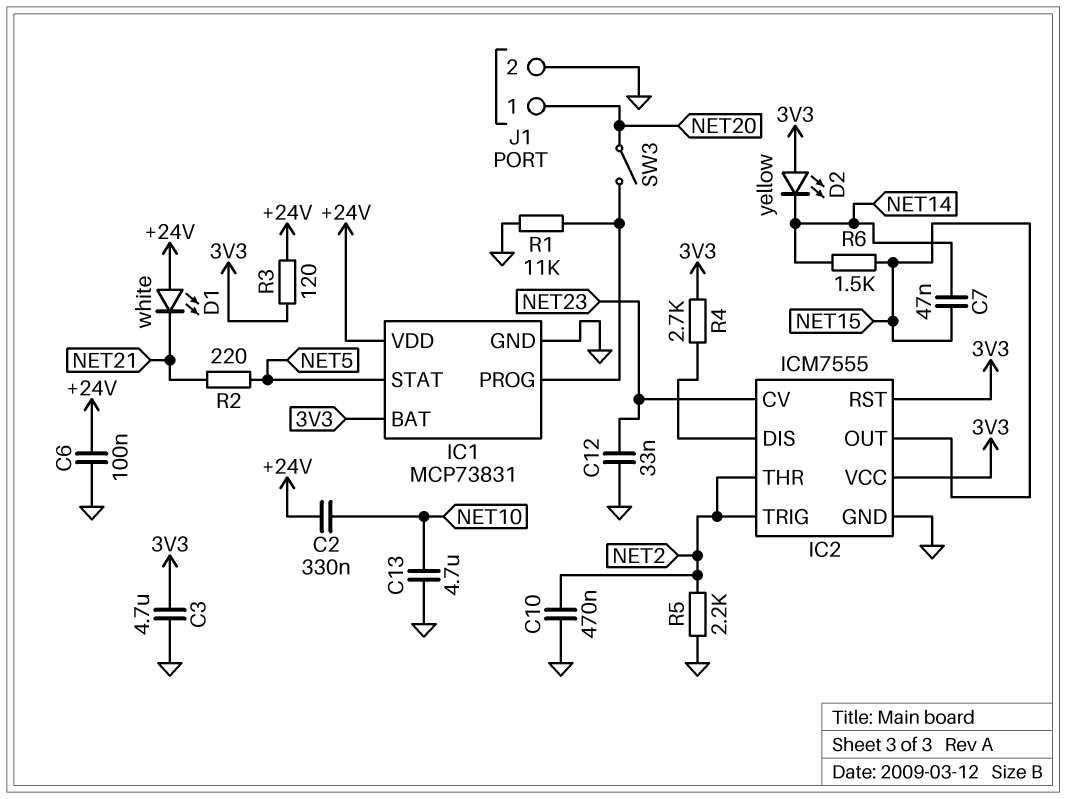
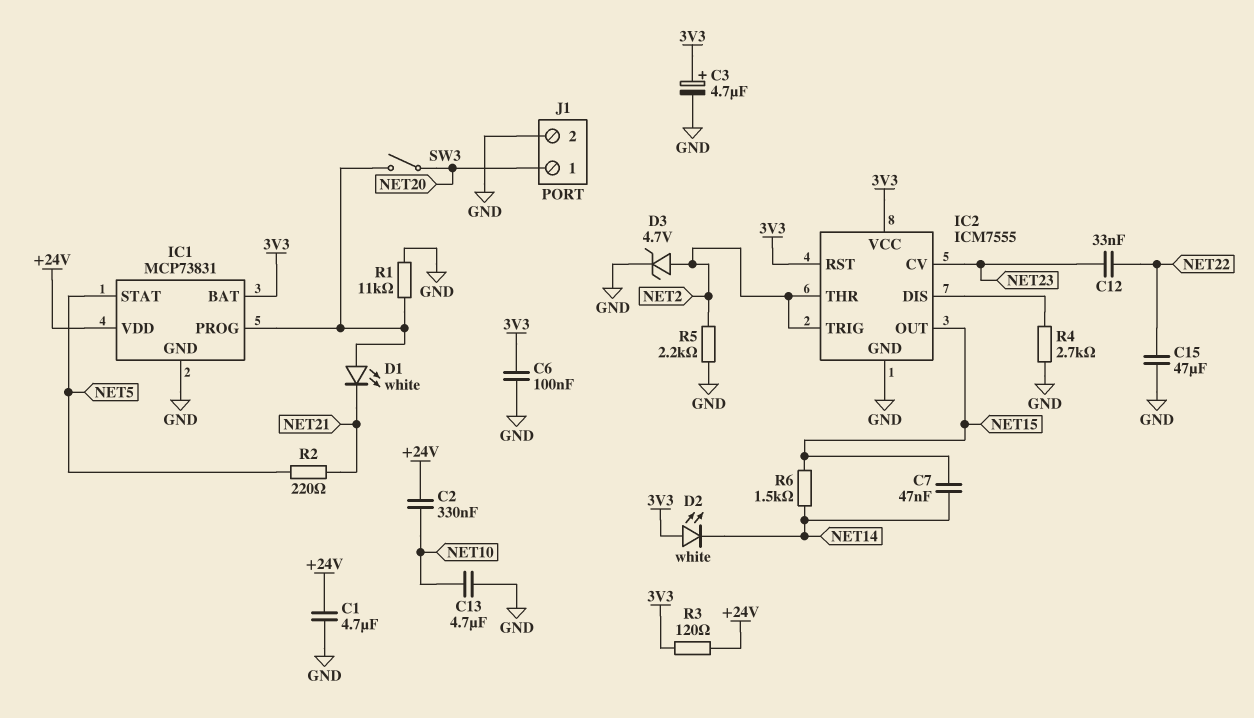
C1: none -> 4.7uF (+24V, GND)
C3: 4.7uF (3V3, GND) -> 4.7uF (plus 3V3, minus GND)
C6: 100nF (+24V, GND) -> 100nF (3V3, GND)
C10: 470nF (GND, NET2) -> none
C12: 33nF (GND, NET23) -> 33nF (NET22, NET23)
C15: none -> 47uF (GND, NET22)
D1: LED white (A +24V, K NET21) -> LED white (A IC1/PROG, K NET21)
D2: LED yellow (A 3V3, K NET14) -> LED white (A 3V3, K NET14)
D3: none -> zener 4.7V (A NET2, K GND)
R4: 2.7k (3V3, IC2/DIS) -> 2.7k (GND, IC2/DIS)

